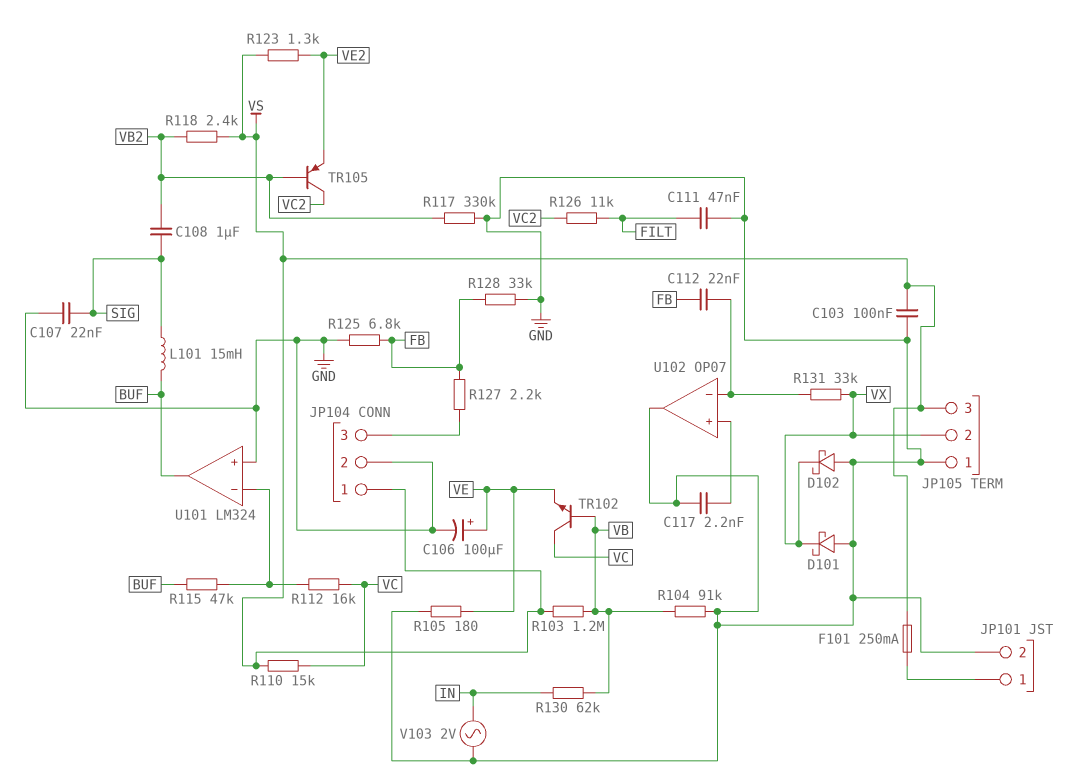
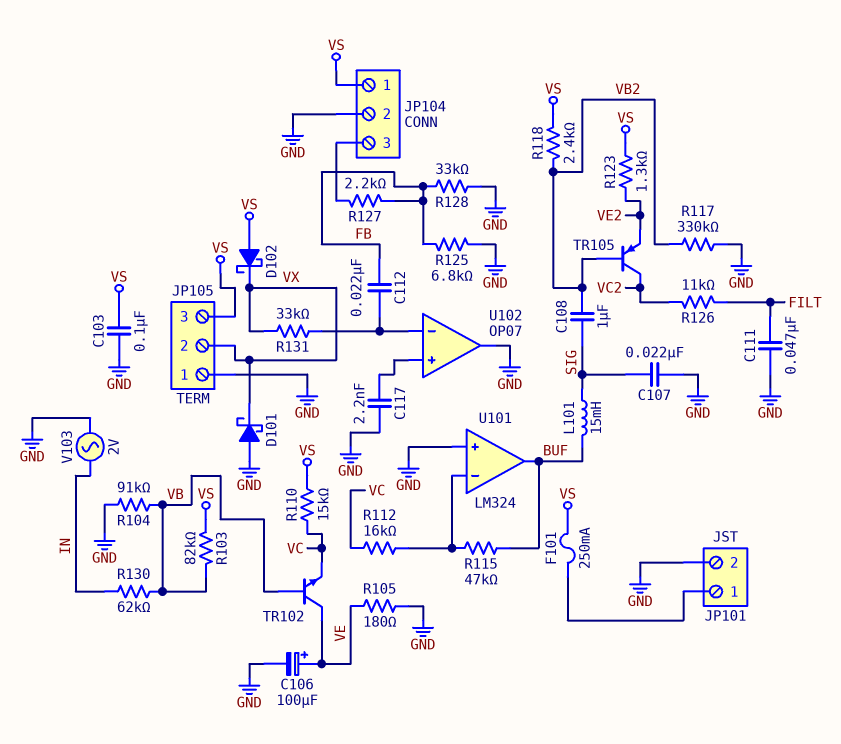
D102: schottky (A GND, K VX) -> schottky (A VS, K VX)
R103: 1.2M (VB, VS) -> 82k (VB, VS)
TR102: NPN (B VB, C VC, E VE) -> NPN (B VB, C VE, E VC)

